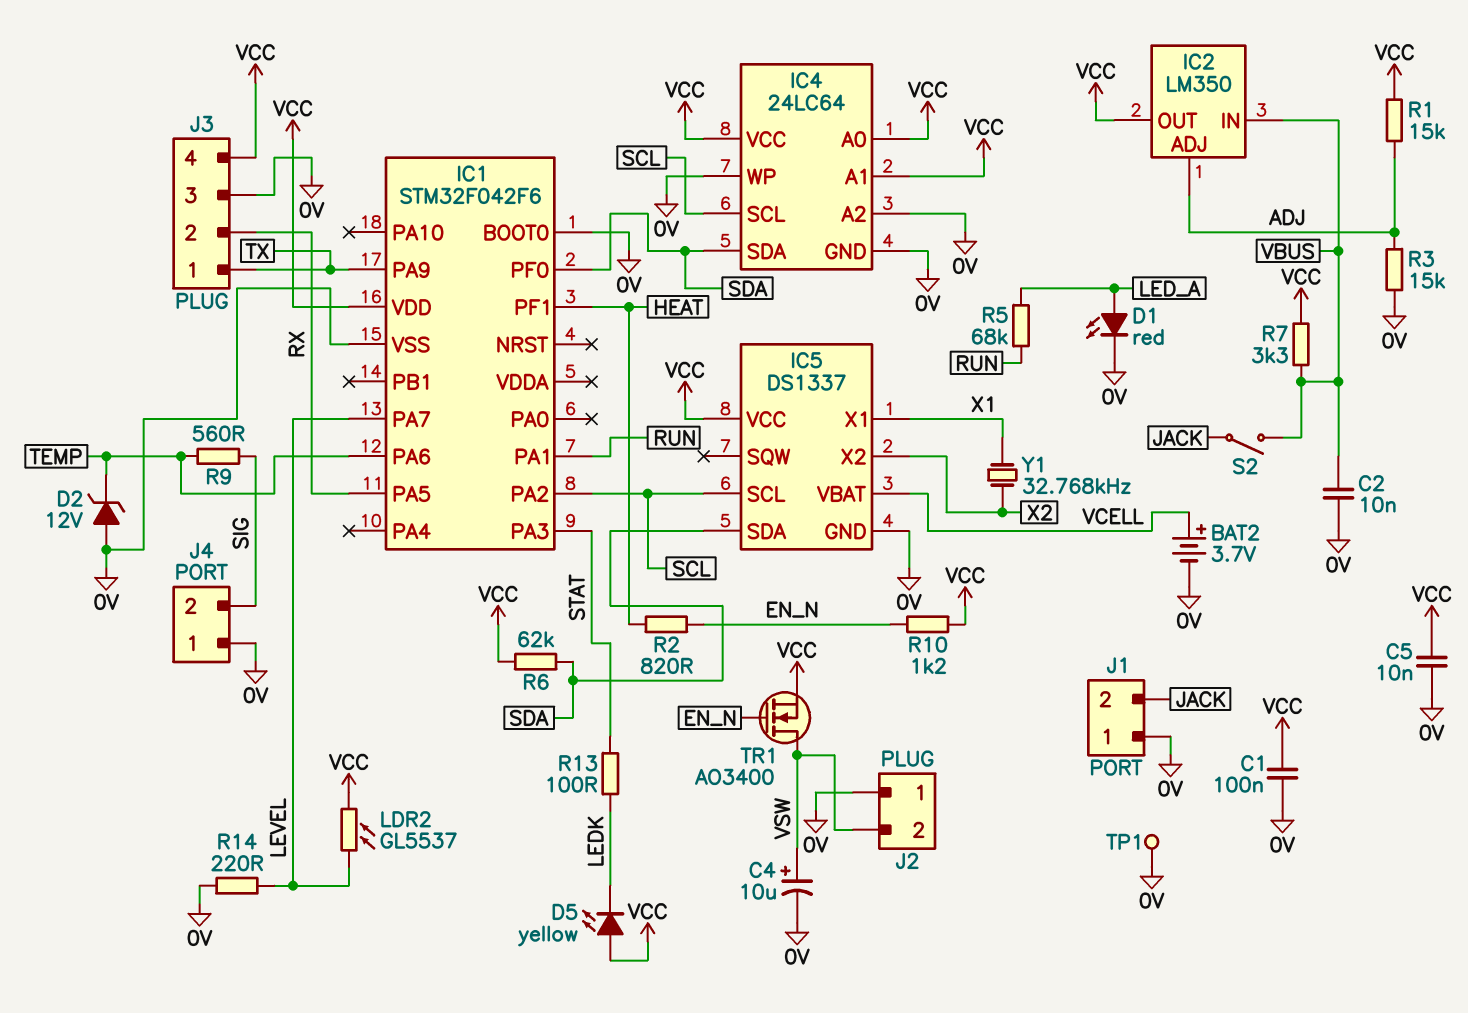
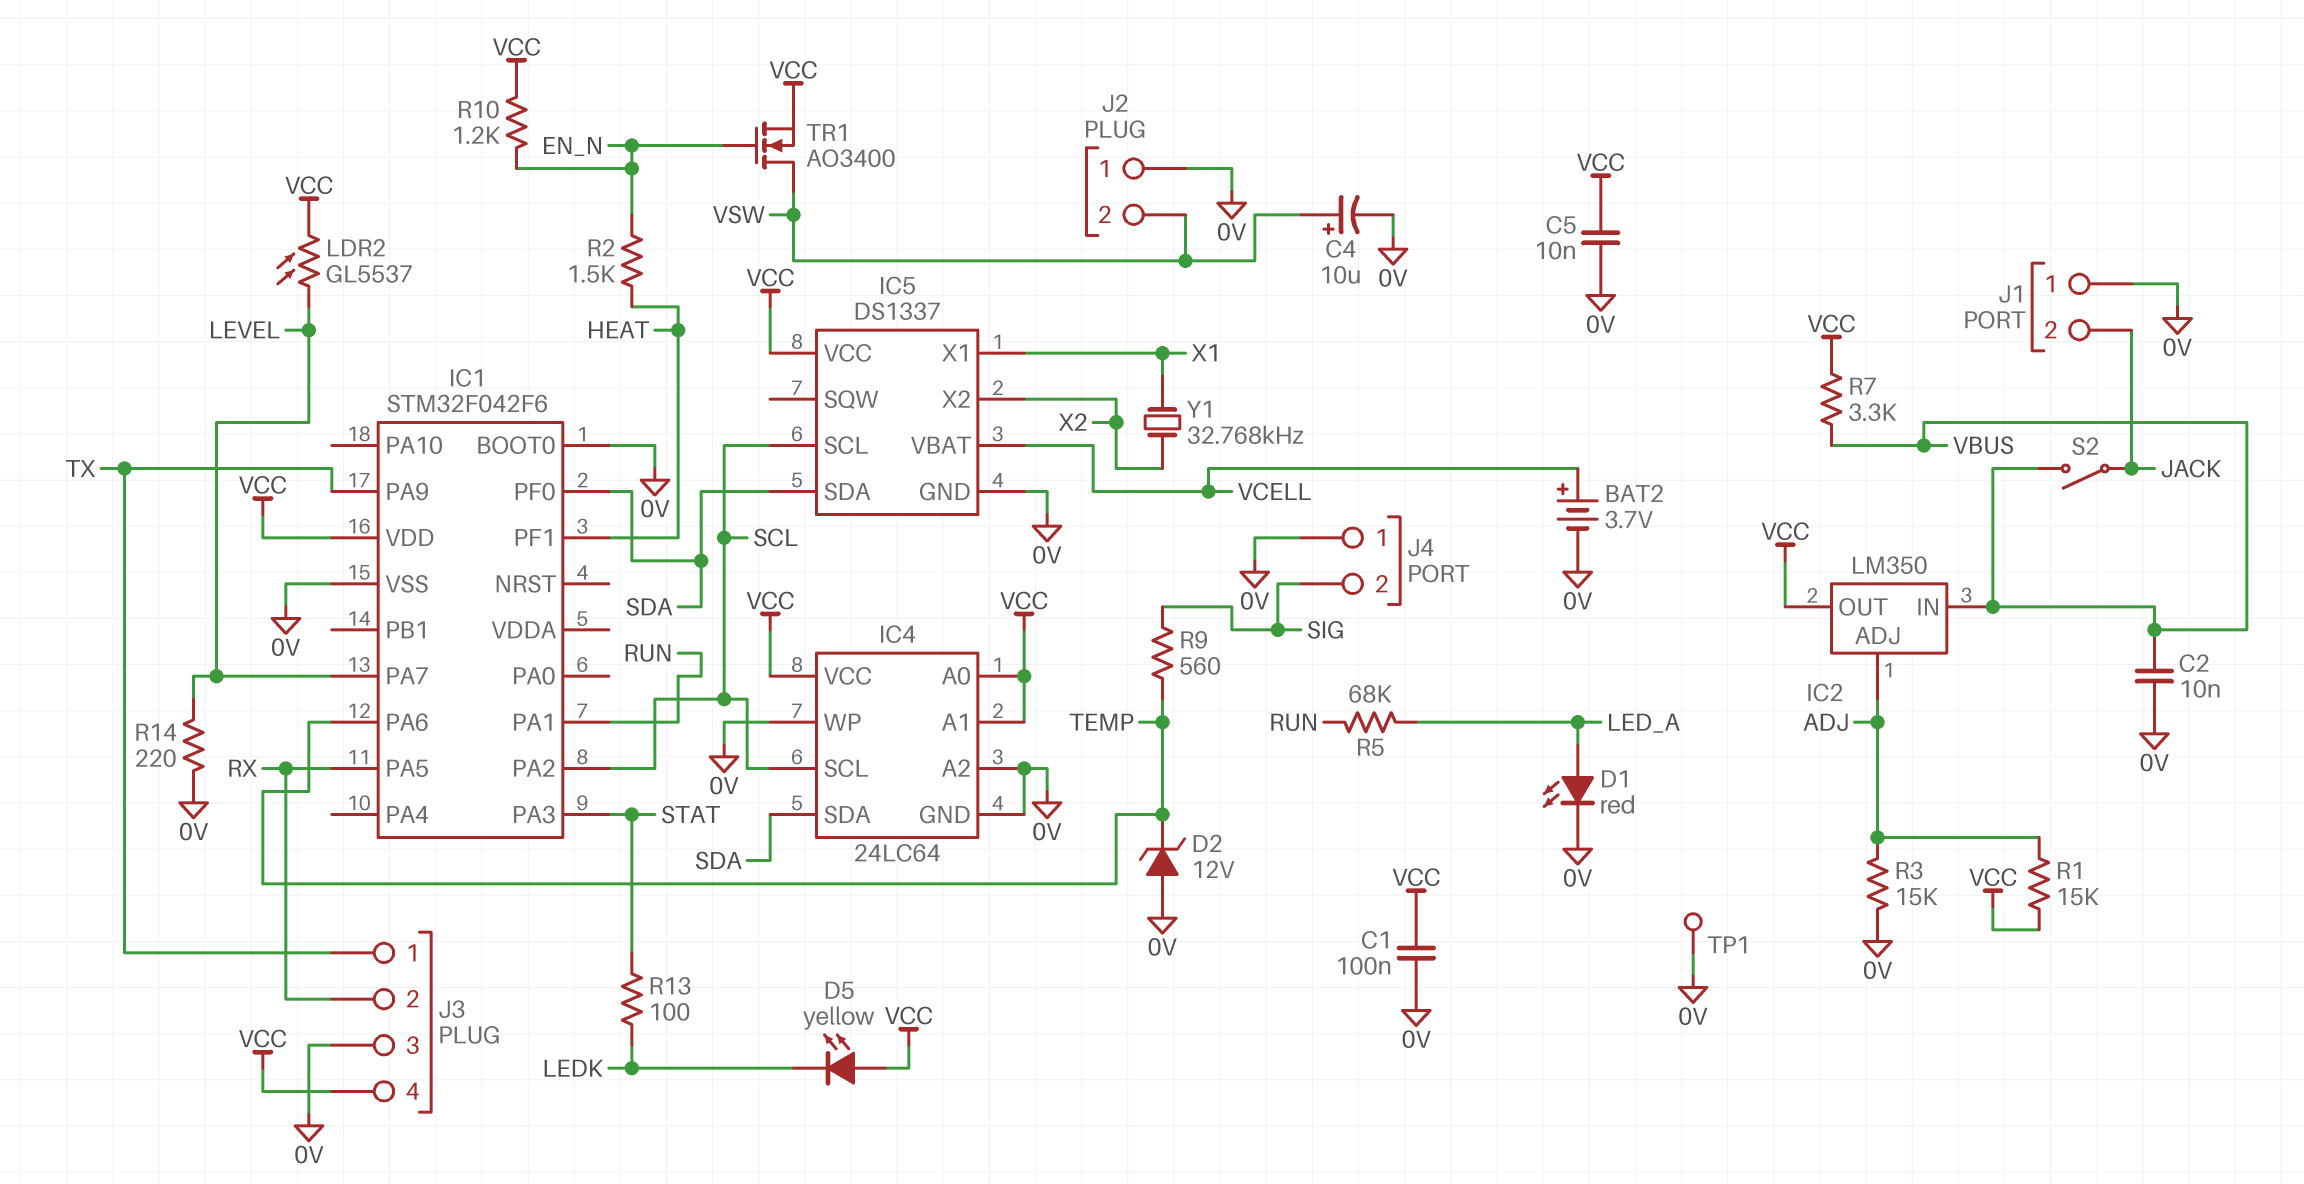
R2: 820 (EN_N, HEAT) -> 1.5k (EN_N, HEAT)
R6: 62k (SDA, VCC) -> none

